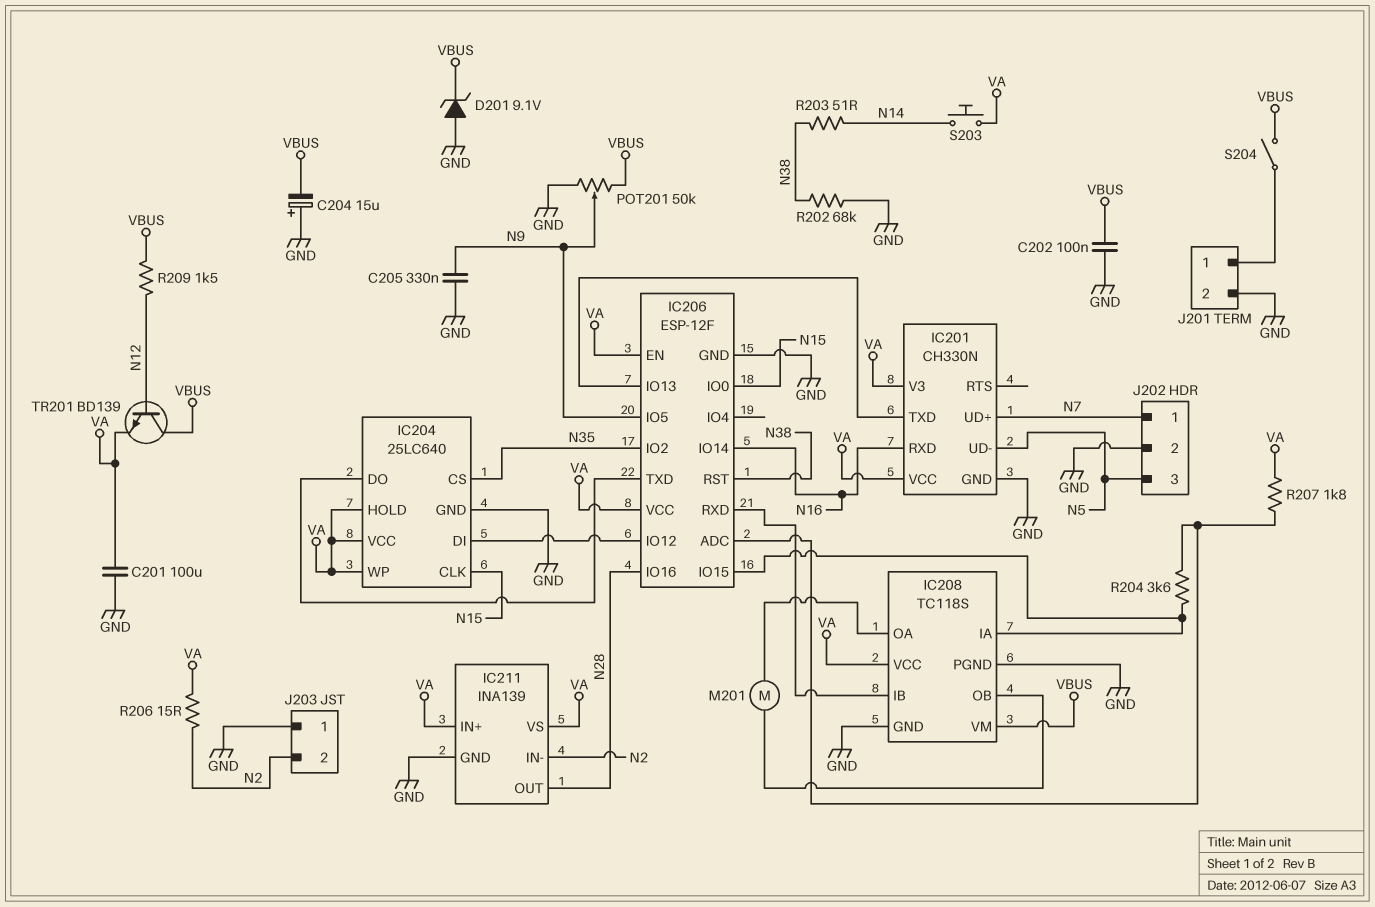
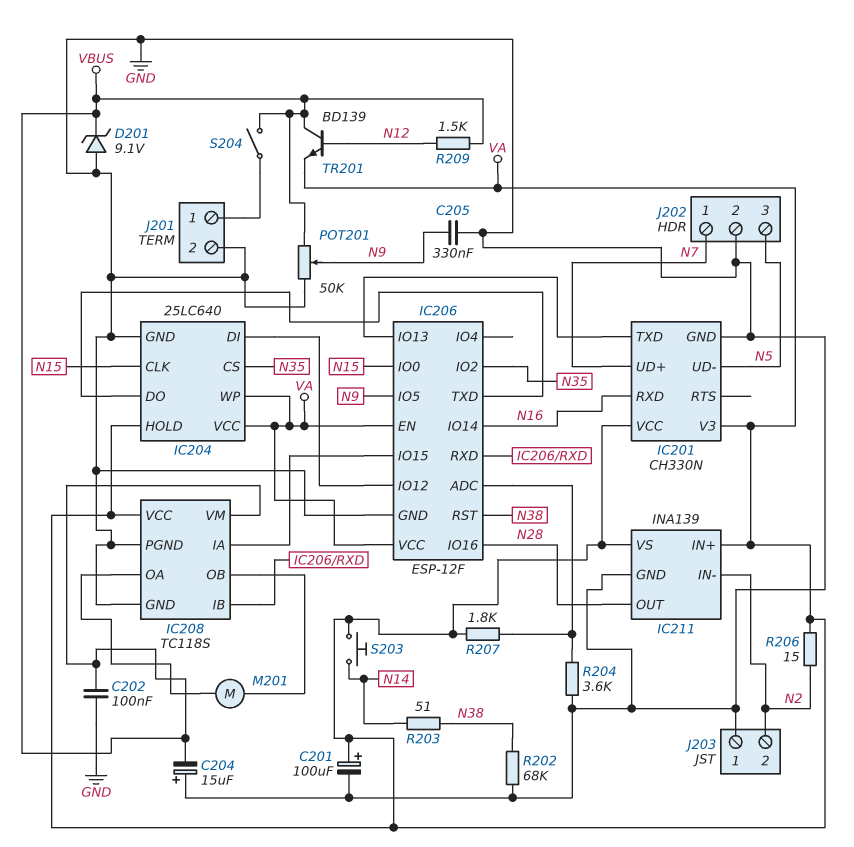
C201: 100uF (GND, VA) -> 100uF (plus VA, minus GND)
R204: 3.6k (IC206/ADC, IC206/IO15) -> 3.6k (GND, IC206/ADC)

